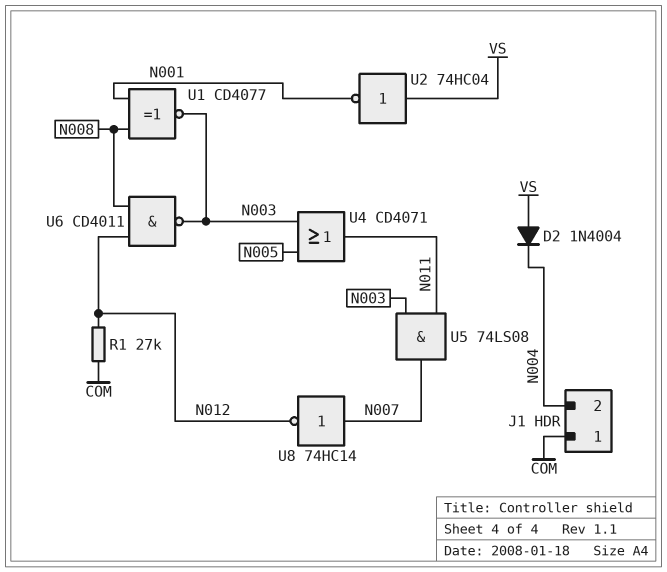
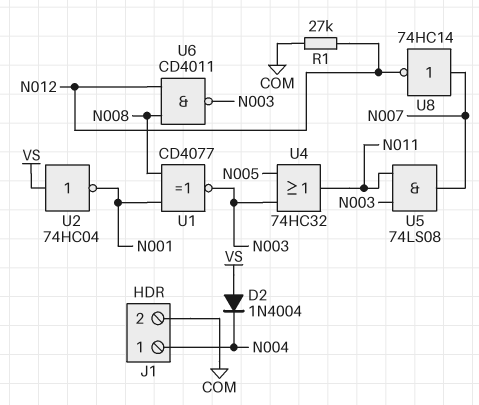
J1 pin 1: COM -> N004
J1 pin 2: N004 -> COM
U4: OR CD4071 (in N003, in N005, out N011) -> OR 74HC32 (in N003, in N005, out N011)

